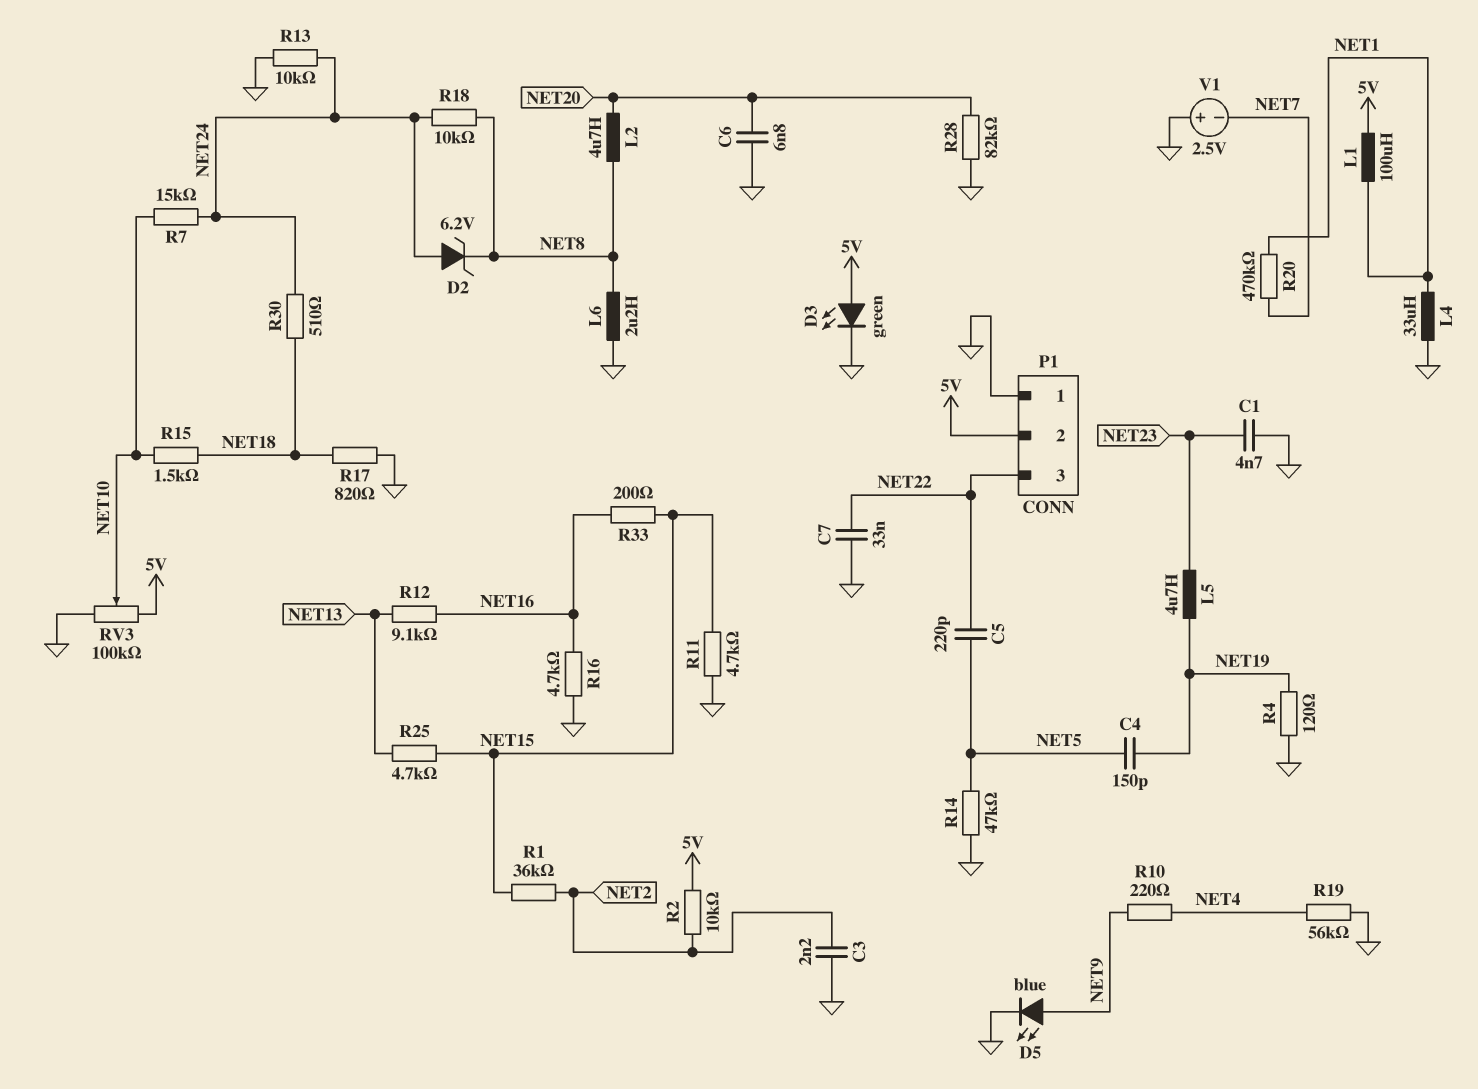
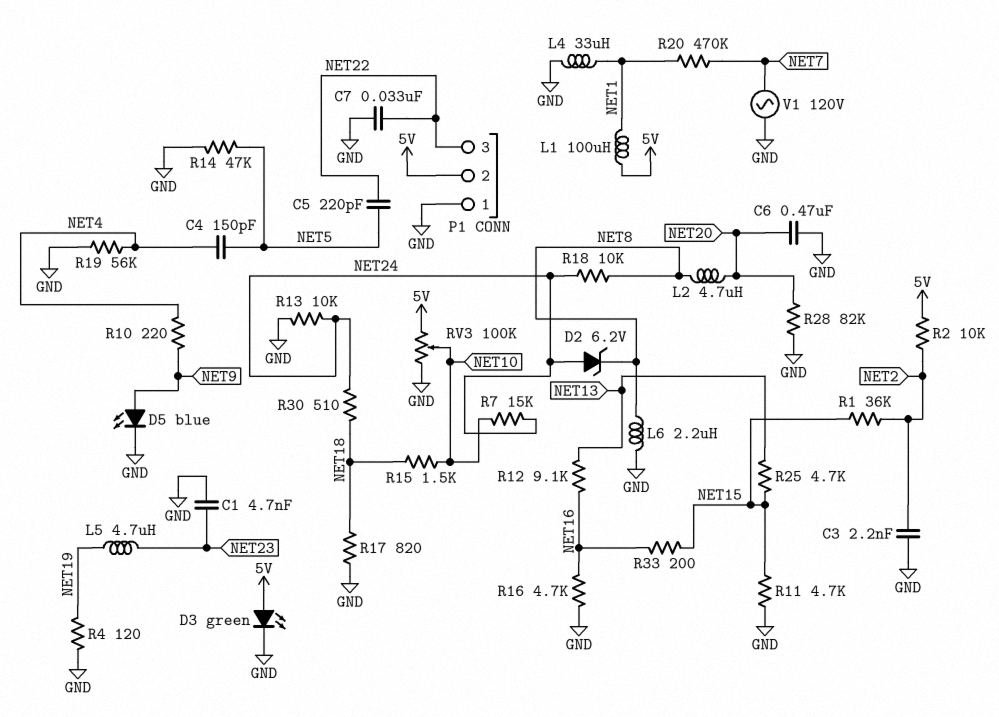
C4: 150pF (NET5, NET19) -> 150pF (NET4, NET5)
C6: 6.8nF (GND, NET20) -> 470nF (GND, NET20)
V1: 2.5V (plus GND, minus NET7) -> AC 120V (GND, NET7)

